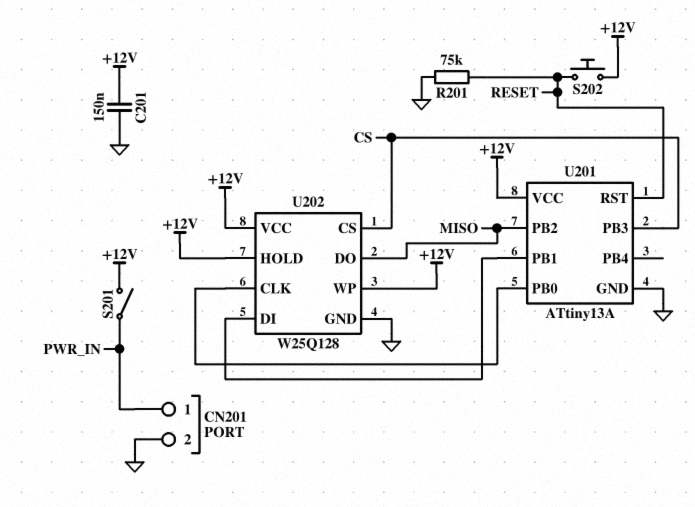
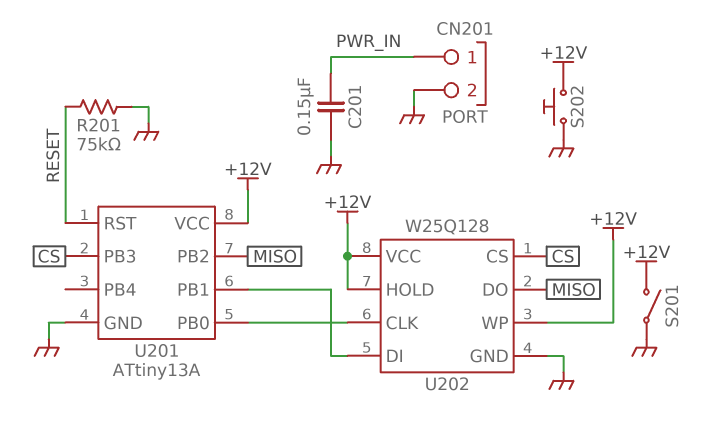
C201: 150nF (+12V, GND) -> 150nF (GND, PWR_IN)
S201: switch (+12V, PWR_IN) -> switch (+12V, GND)
S202: button (+12V, RESET) -> button (+12V, GND)

